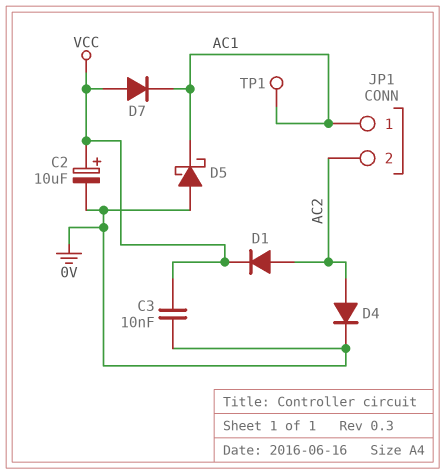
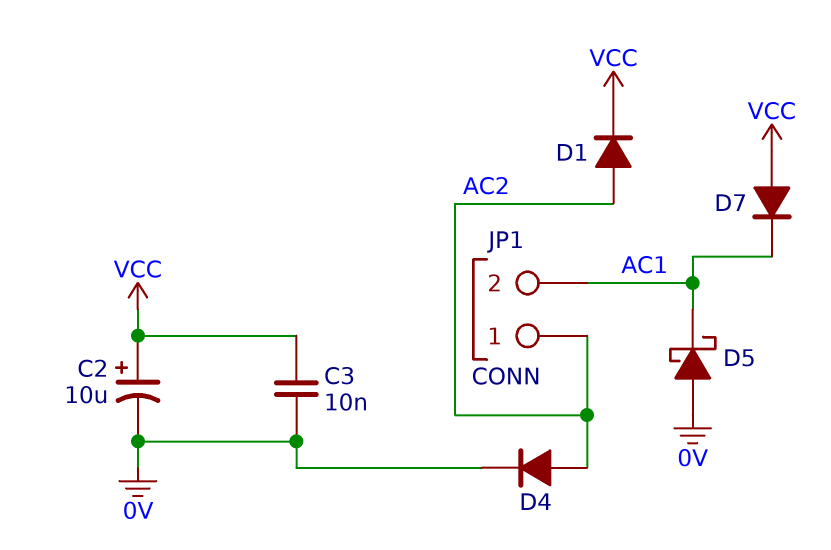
JP1 pin 1: AC1 -> AC2
JP1 pin 2: AC2 -> AC1
TP1: test point (AC1) -> none

